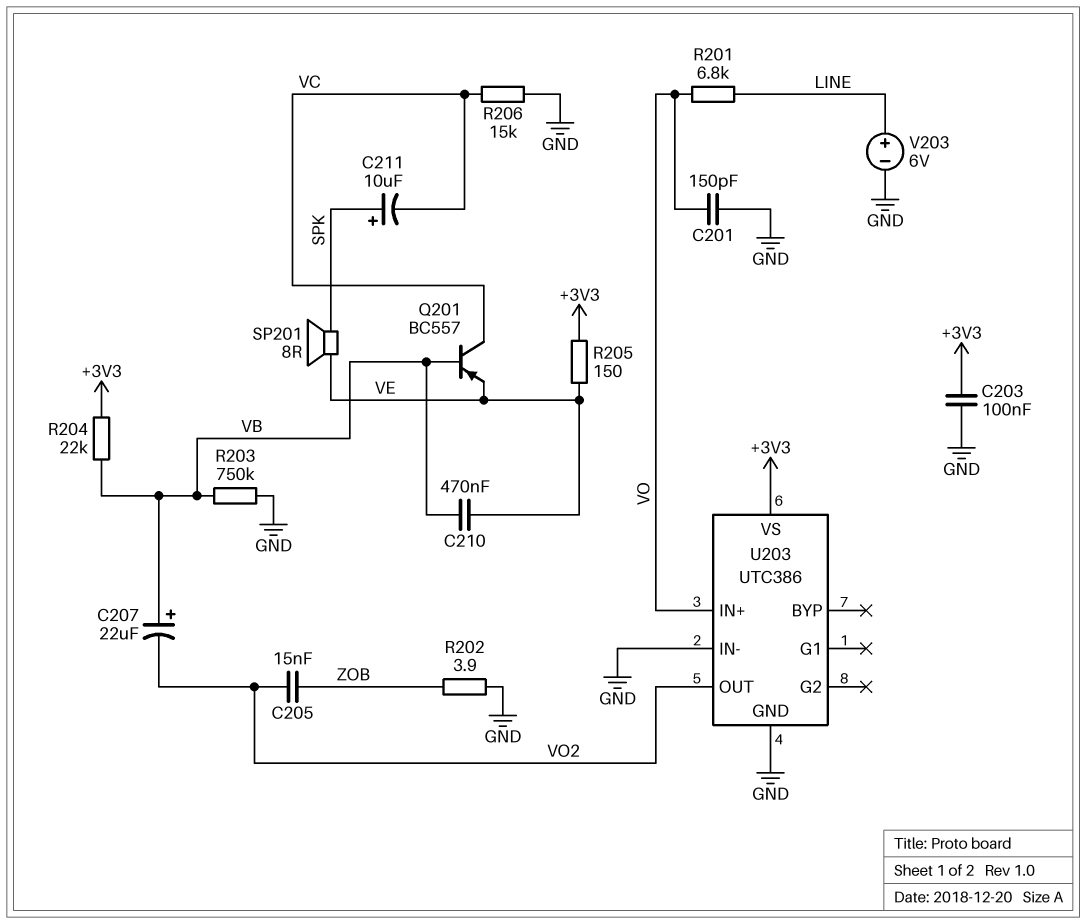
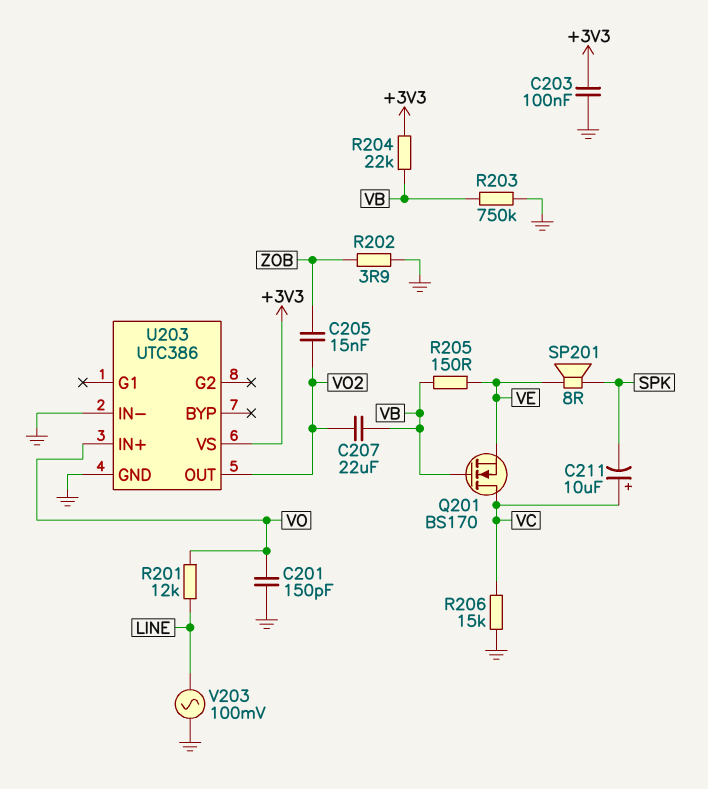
C207: 22uF (plus VB, minus VO2) -> 22uF (VB, VO2)
C210: 470nF (VB, VE) -> none
C211: 10uF (plus SPK, minus VC) -> 10uF (plus VC, minus SPK)
Q201: PNP BC557 (B VB, C VC, E VE) -> NMOS BS170 (G VB, D VC, S VE)
R201: 6.8k (LINE, VO) -> 12k (LINE, VO)
R205: 150 (+3V3, VE) -> 150 (VB, VE)
V203: 6V (plus LINE, minus GND) -> AC 100mV (GND, LINE)

